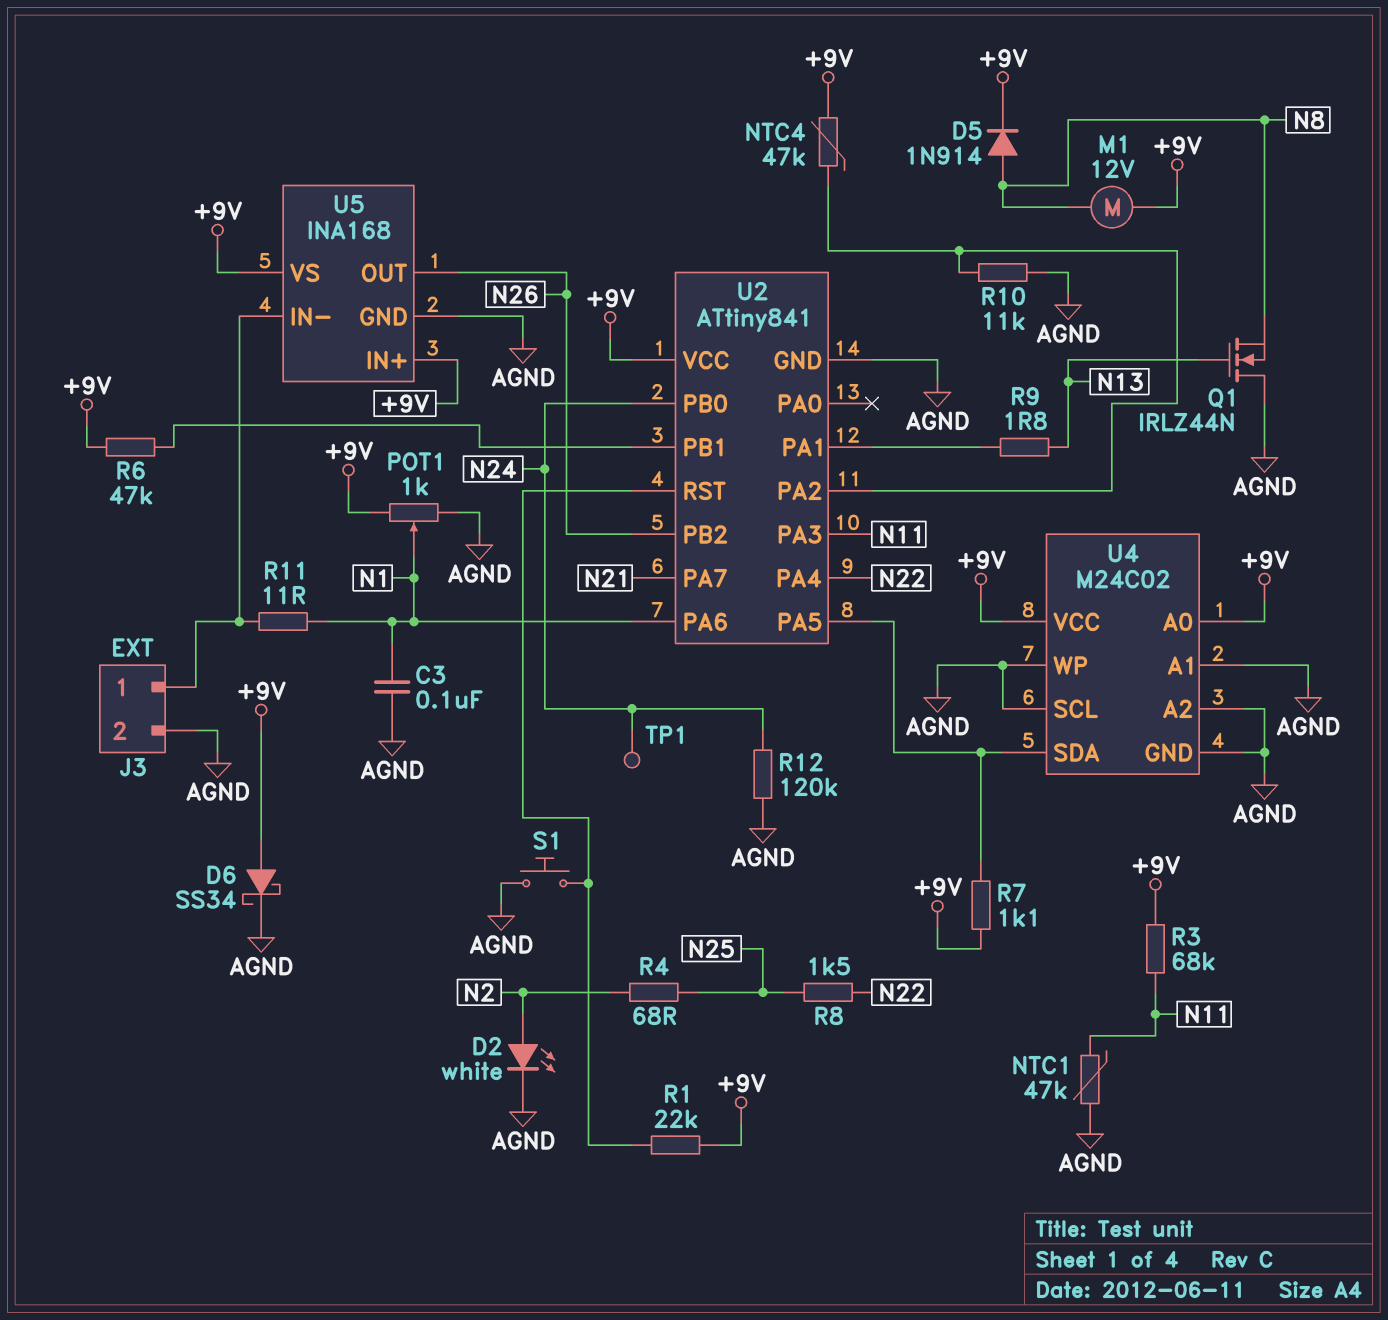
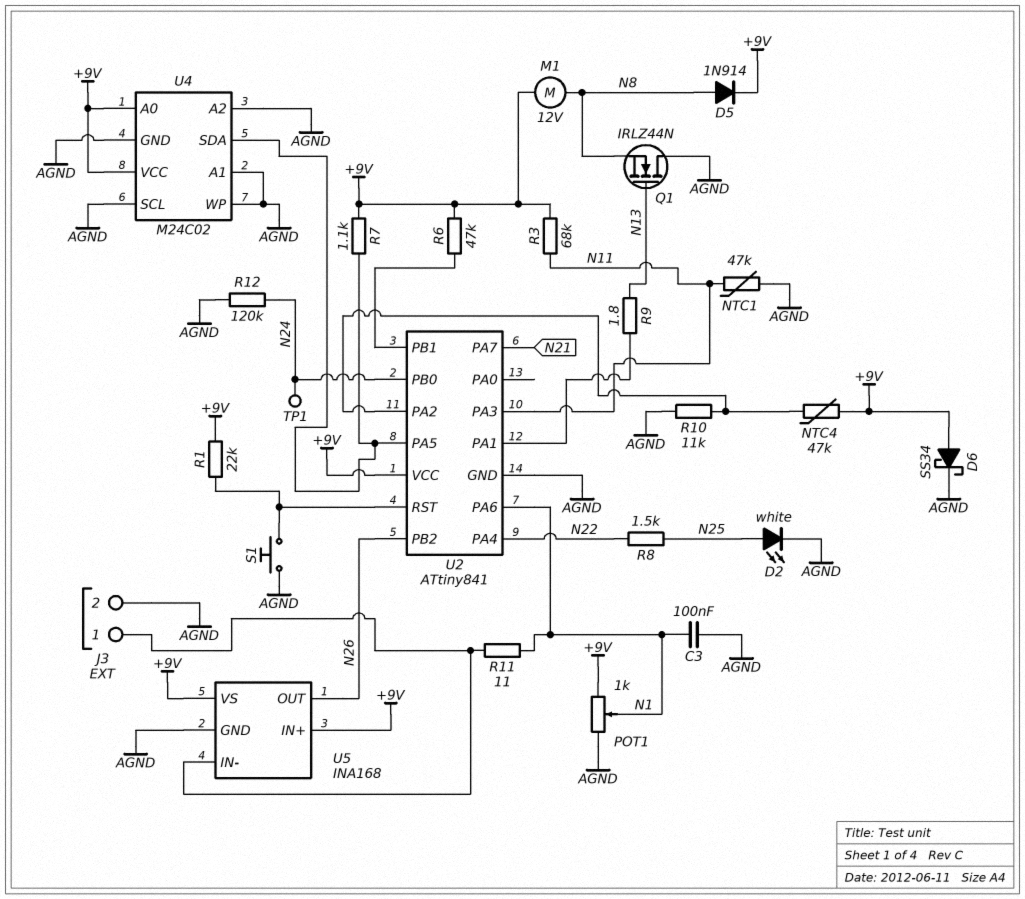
D2: LED white (A N2, K AGND) -> LED white (A N25, K AGND)
R4: 68 (N2, N25) -> none

